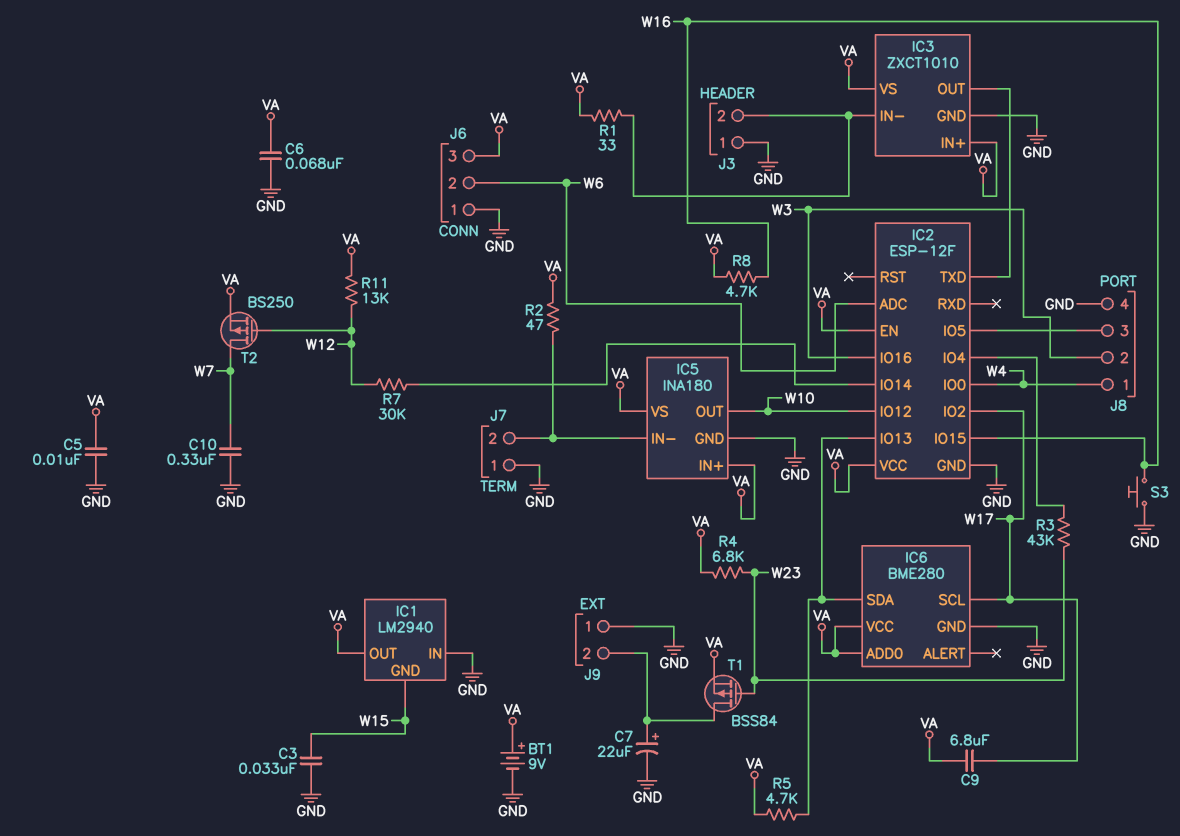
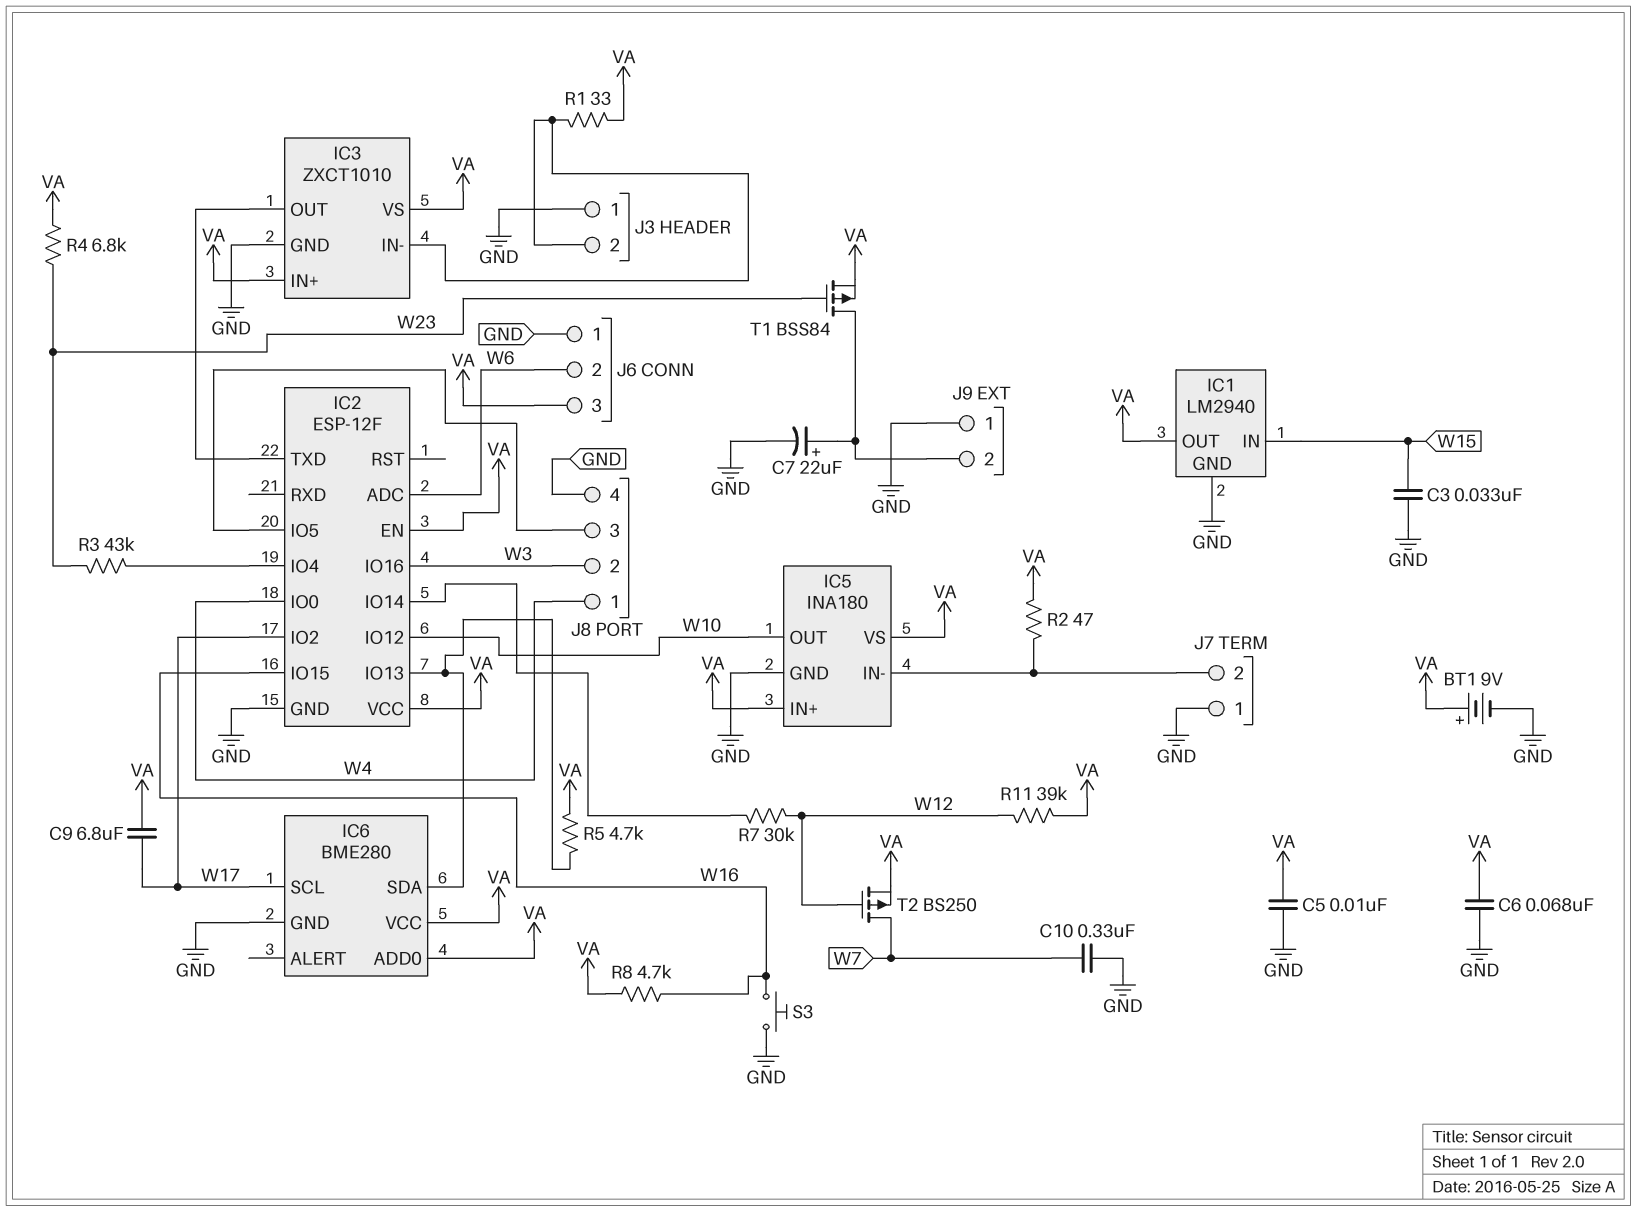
IC1 pin GND: W15 -> GND
IC1 pin IN: GND -> W15
R11: 13k (VA, W12) -> 39k (VA, W12)

